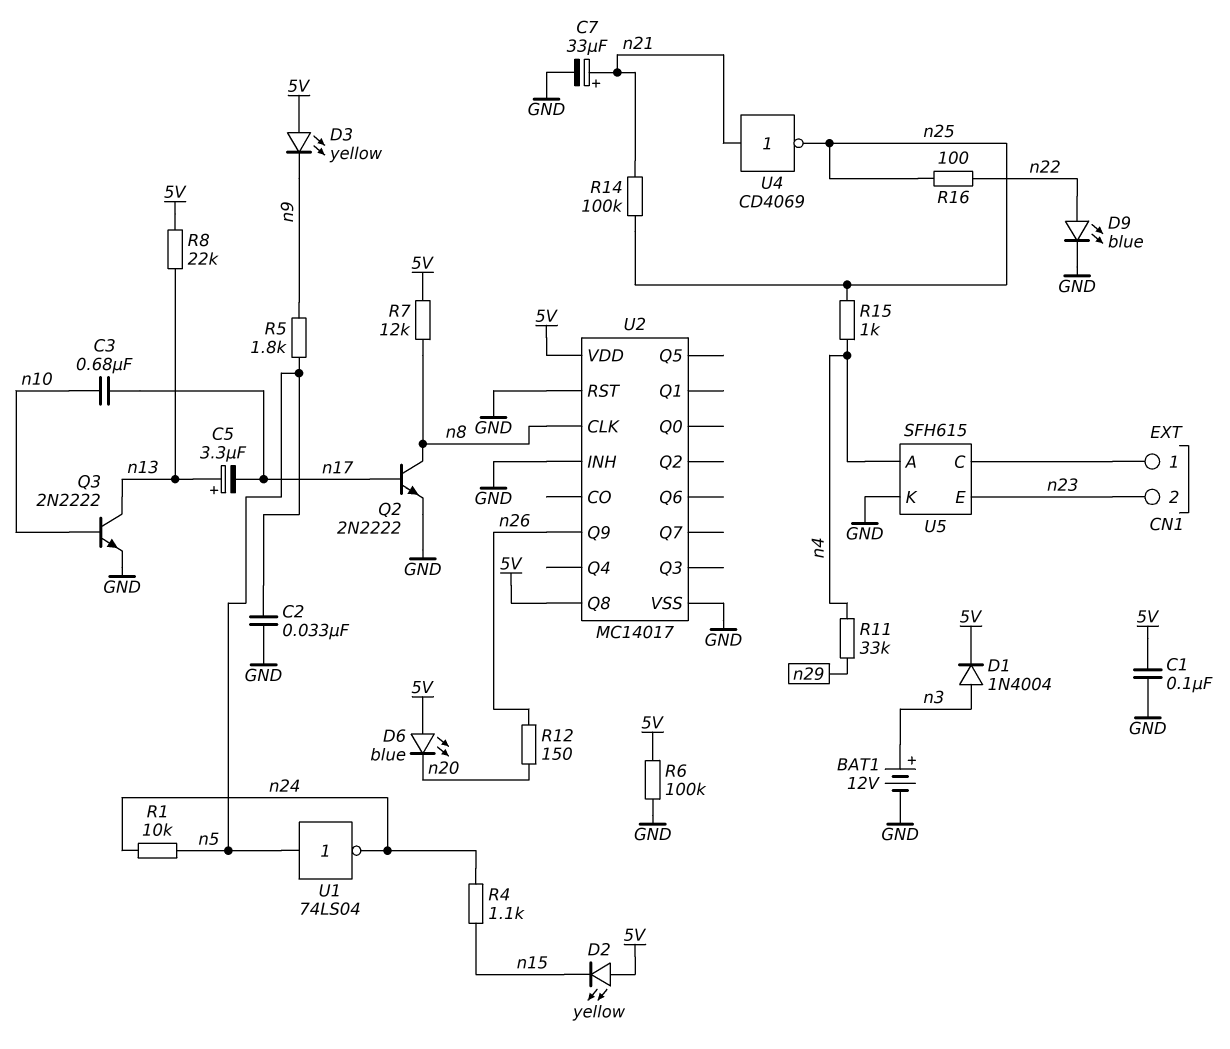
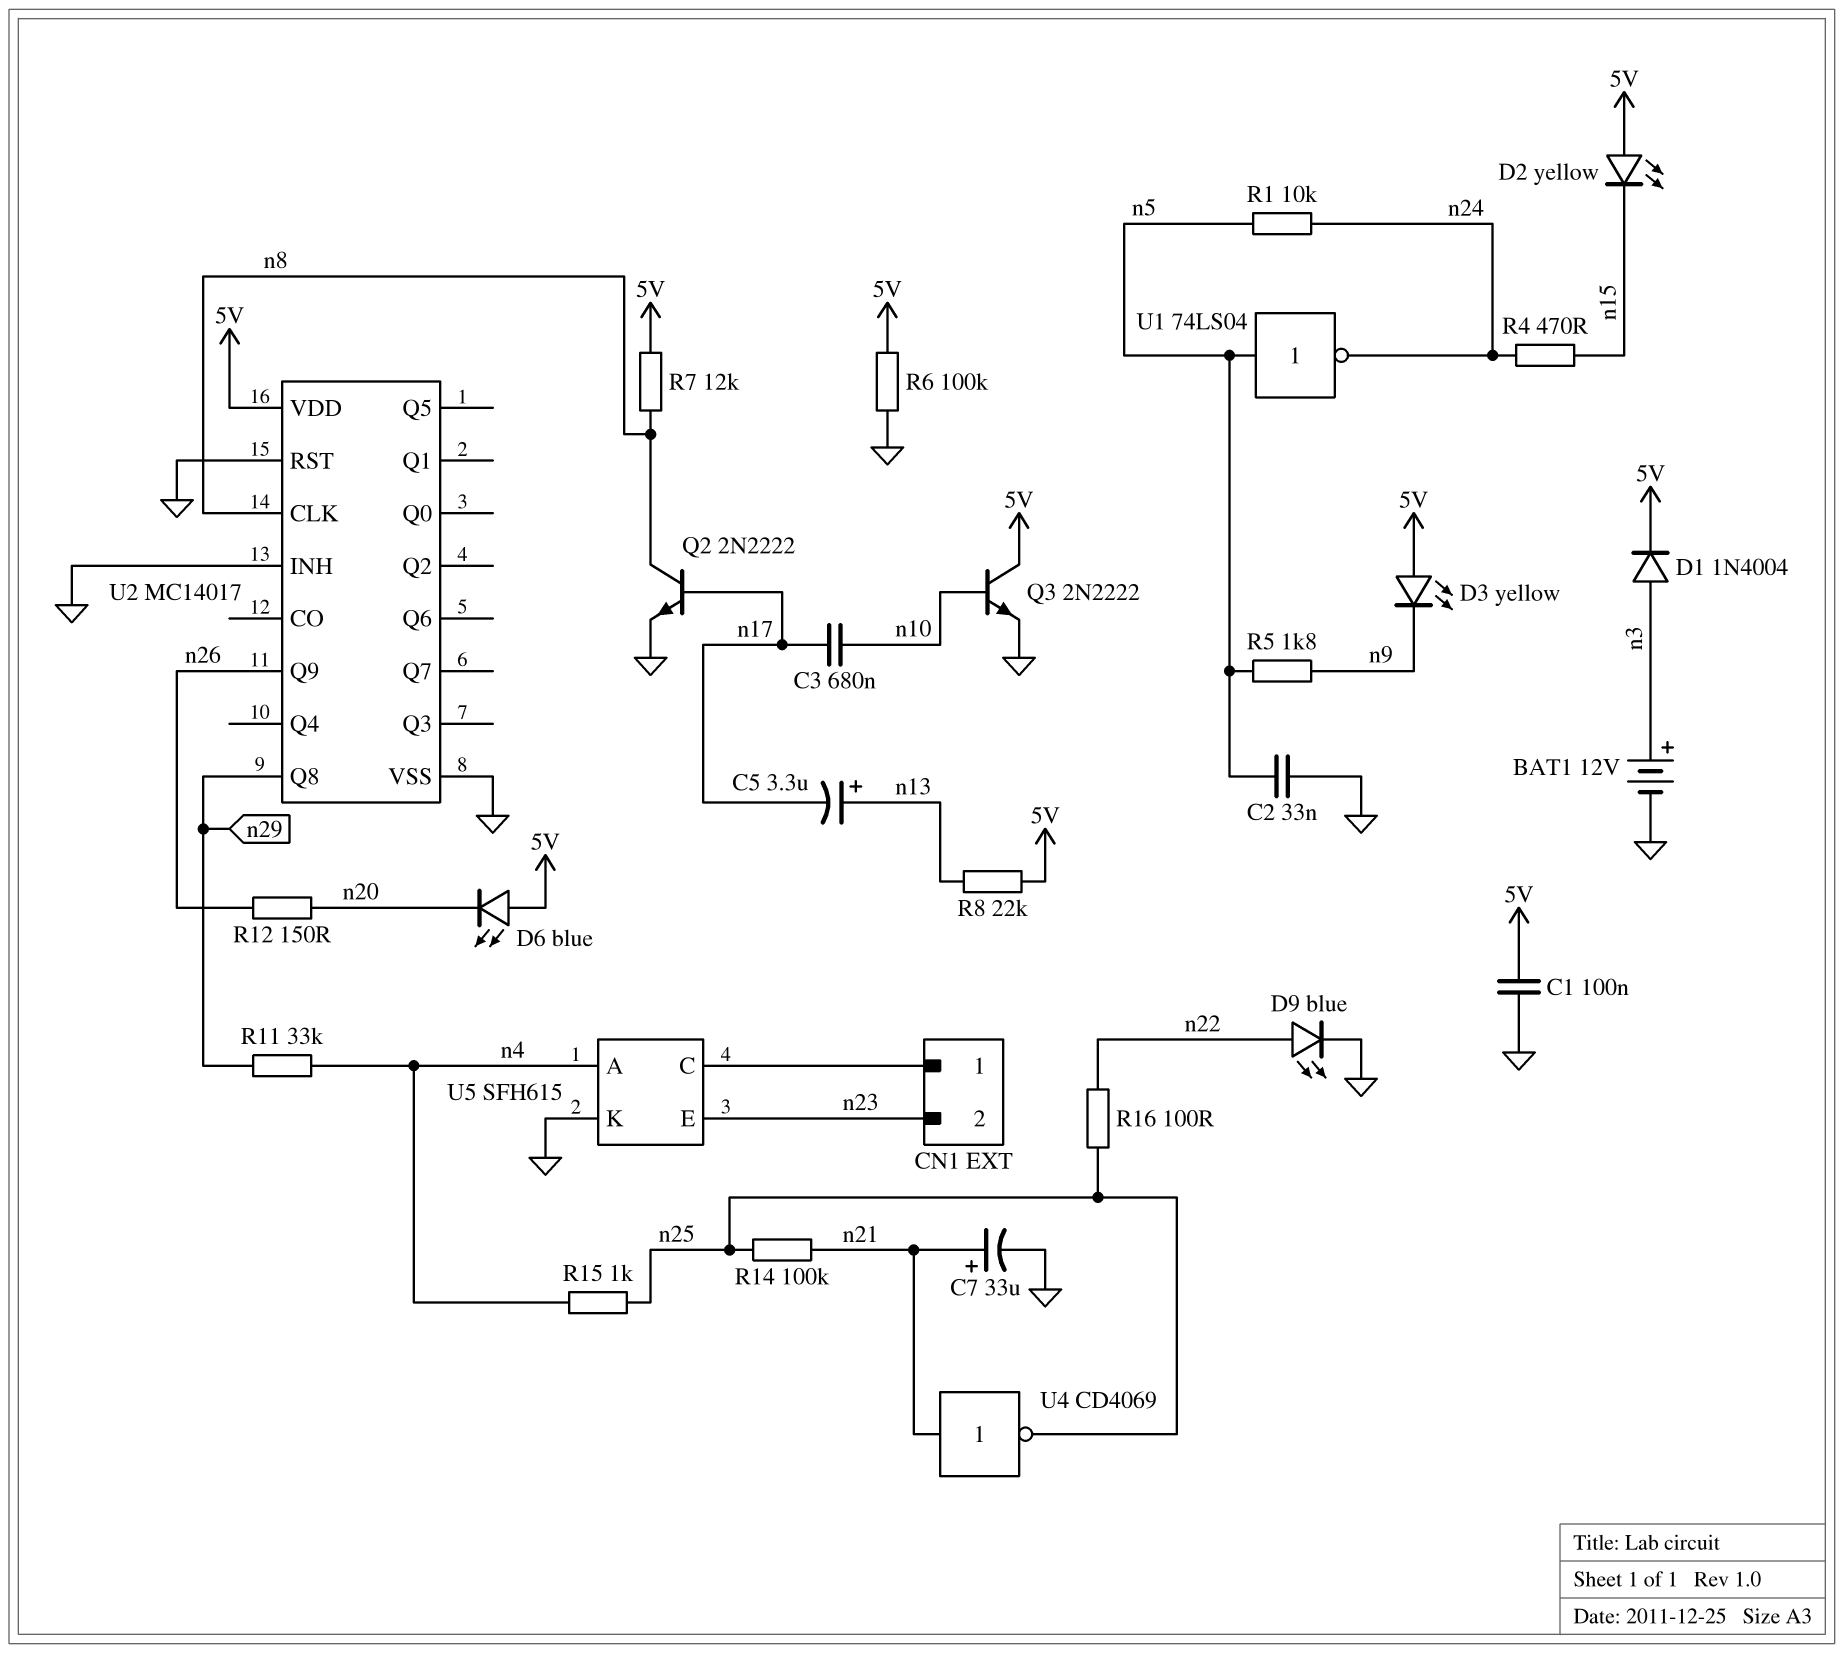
Q3: NPN 2N2222 (B n10, C n13, E GND) -> NPN 2N2222 (B n10, C 5V, E GND)
R4: 1.1k (n15, n24) -> 470 (n15, n24)
U2 pin Q8: 5V -> n29

